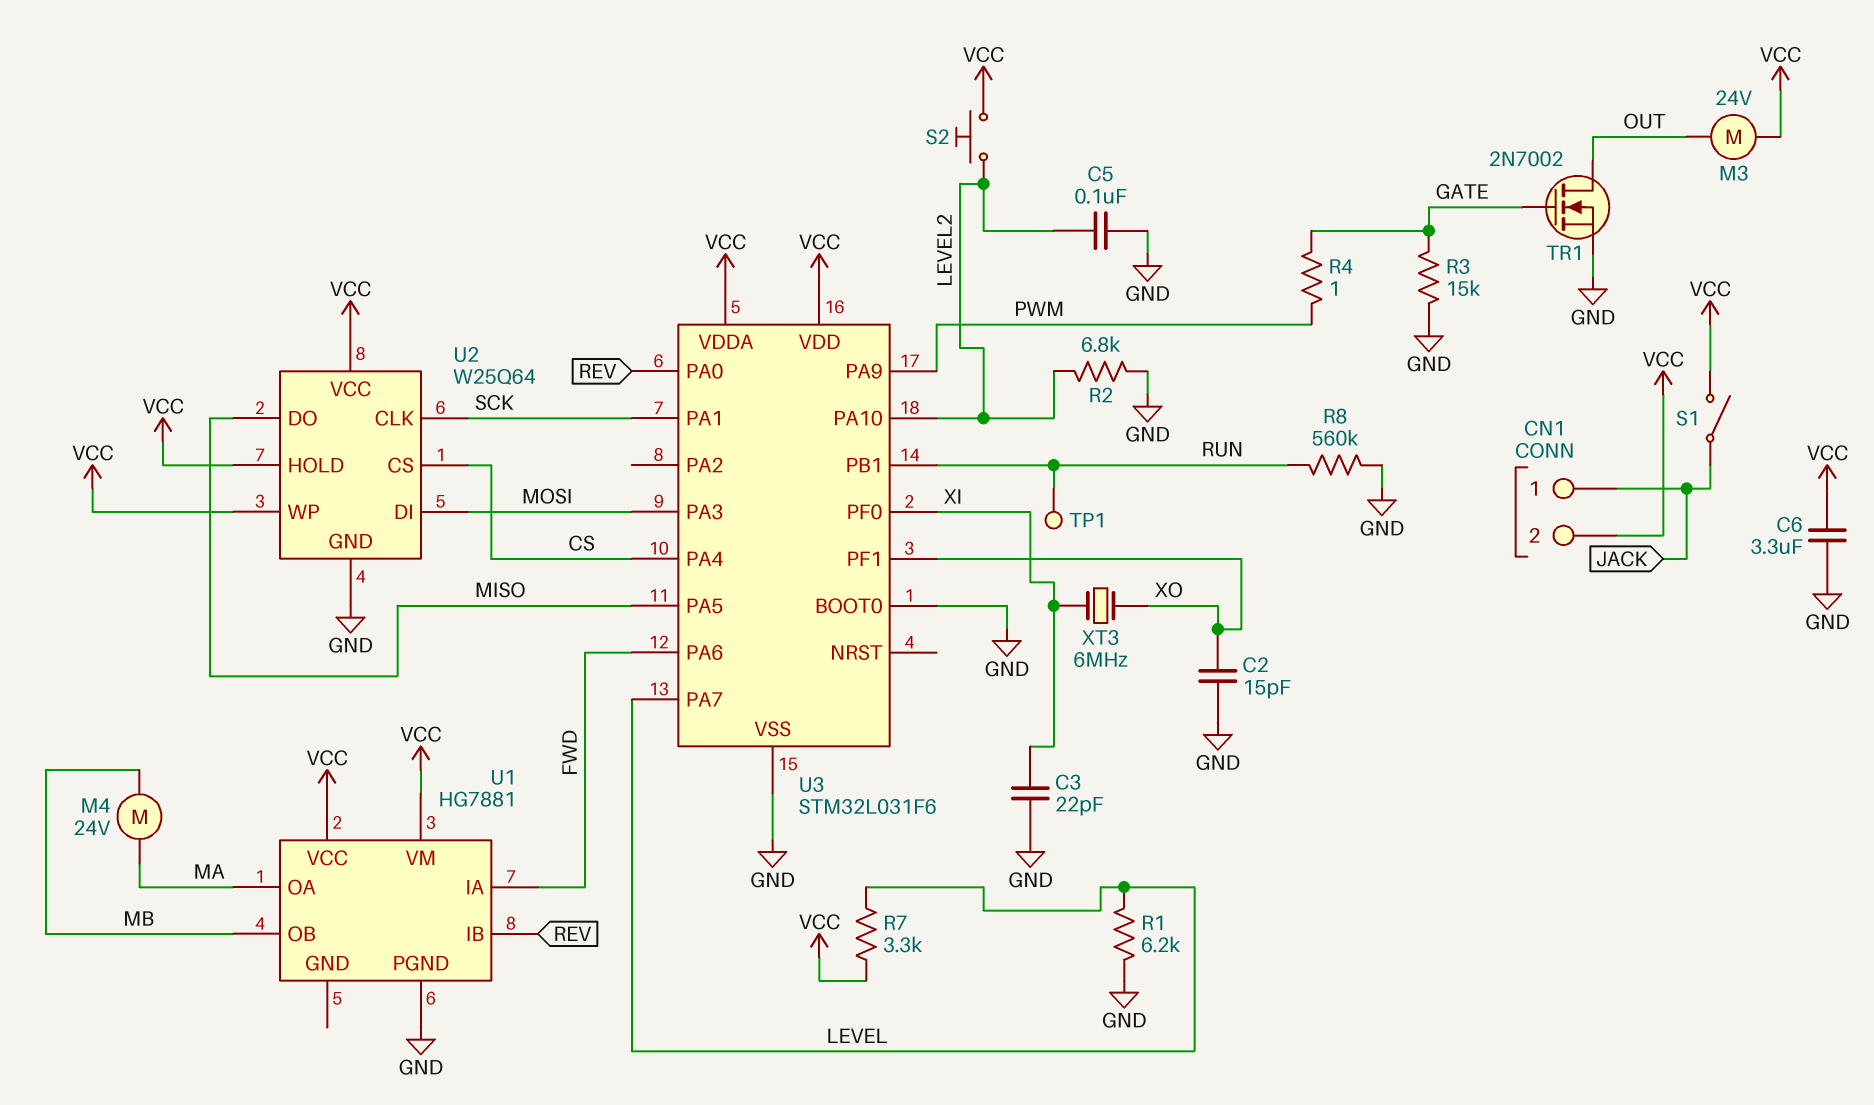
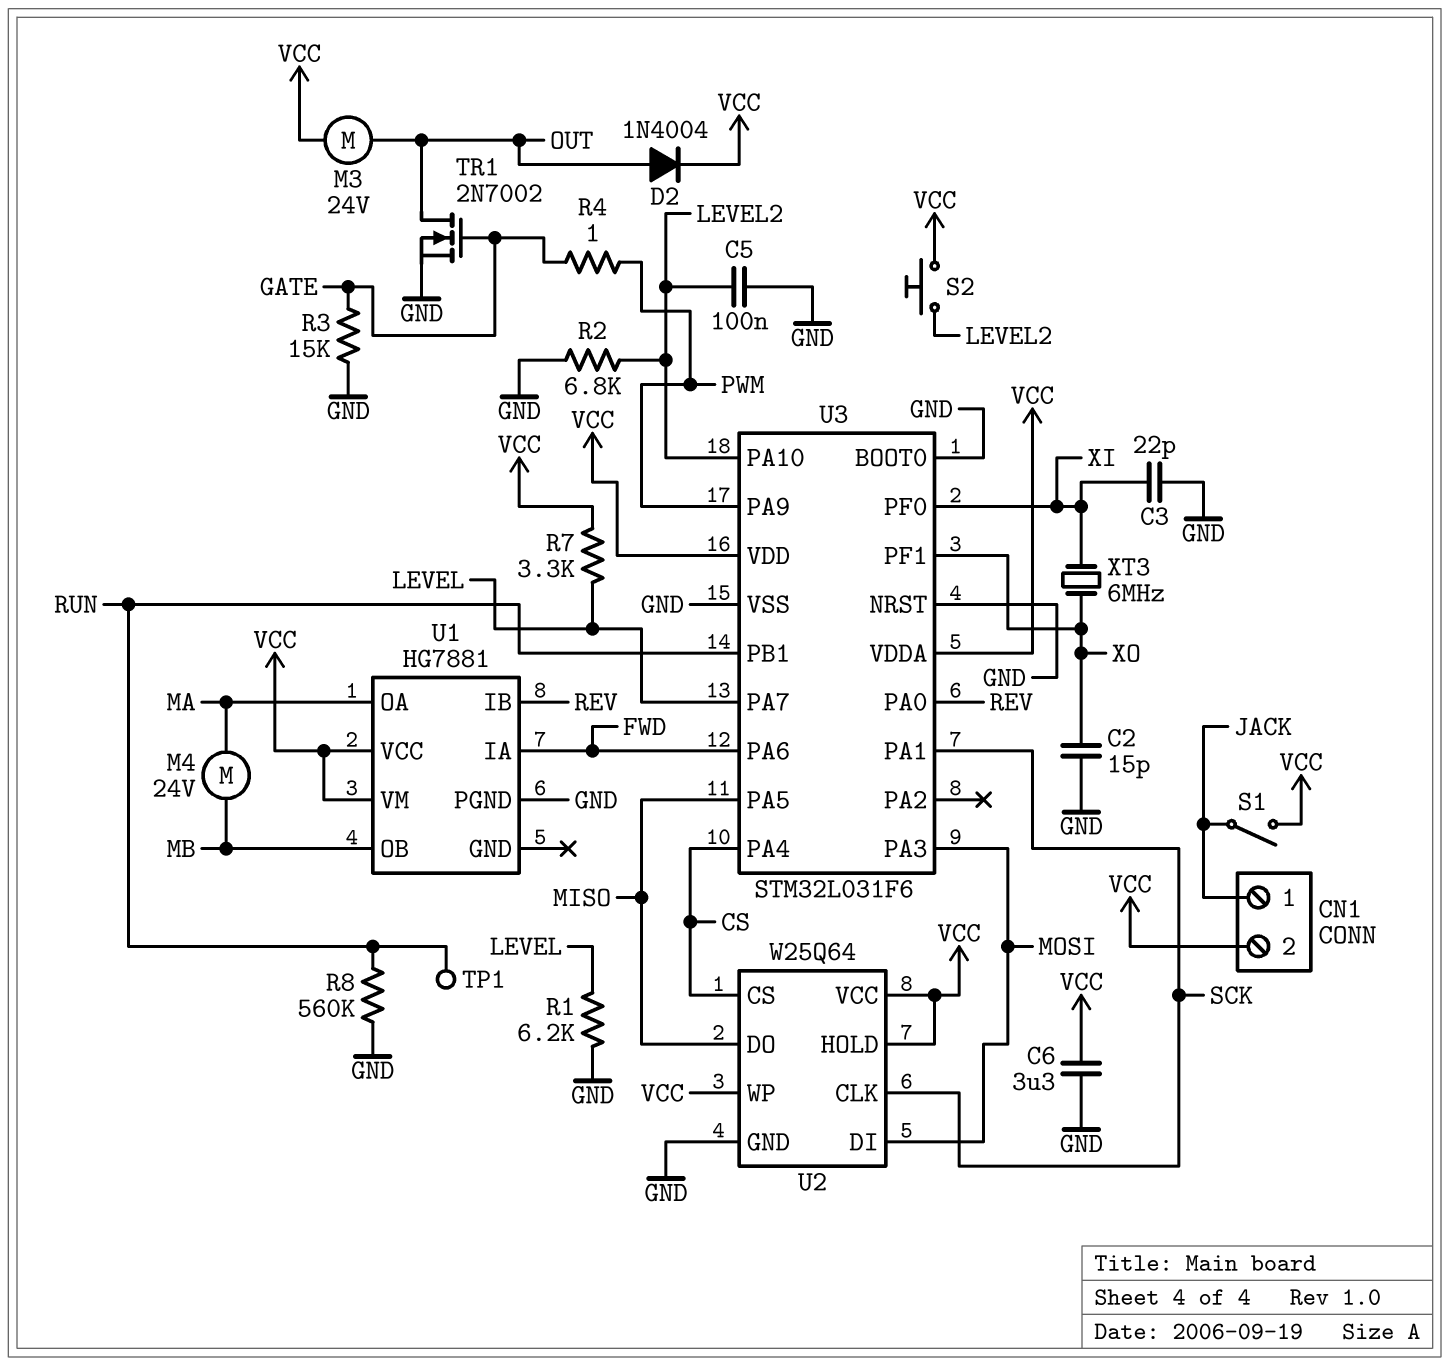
D2: none -> diode 1N4004 (A OUT, K VCC)
U3 pin NRST: none -> GND

